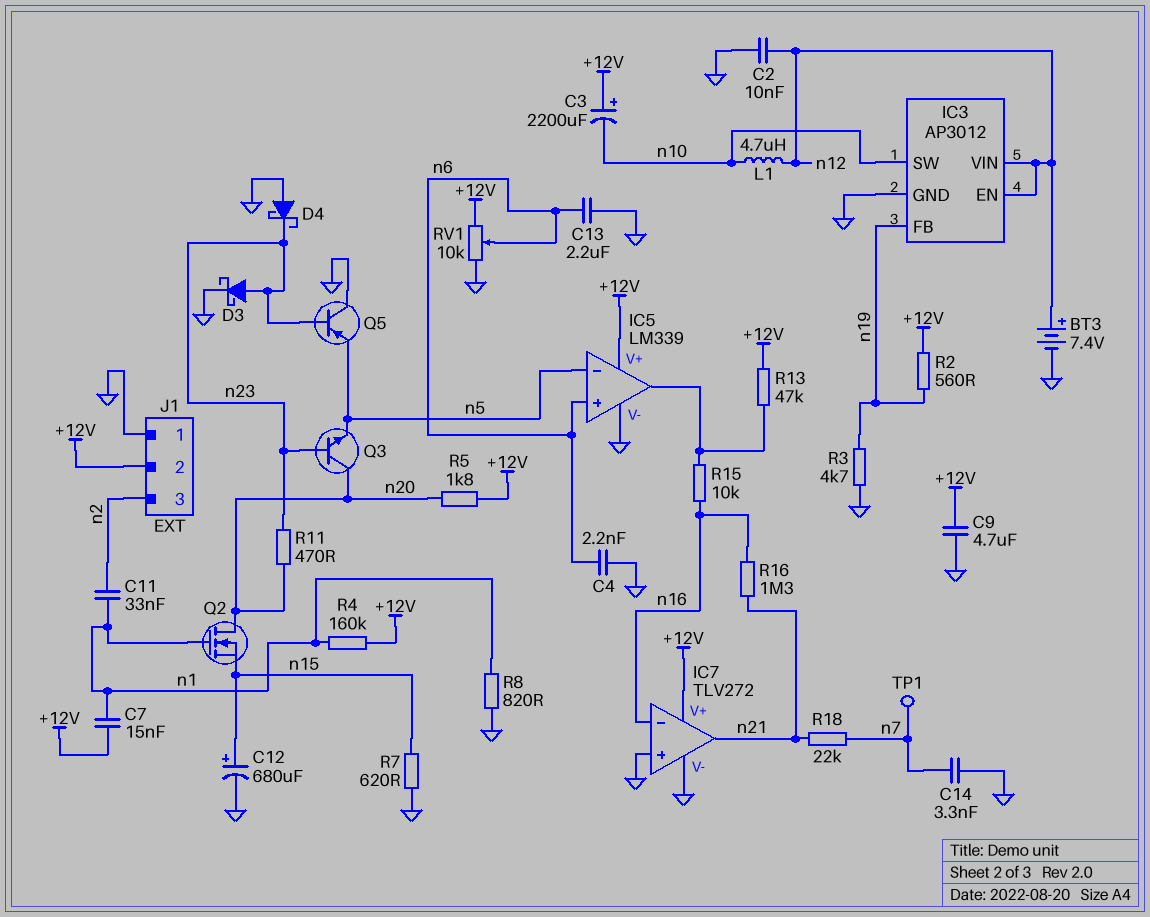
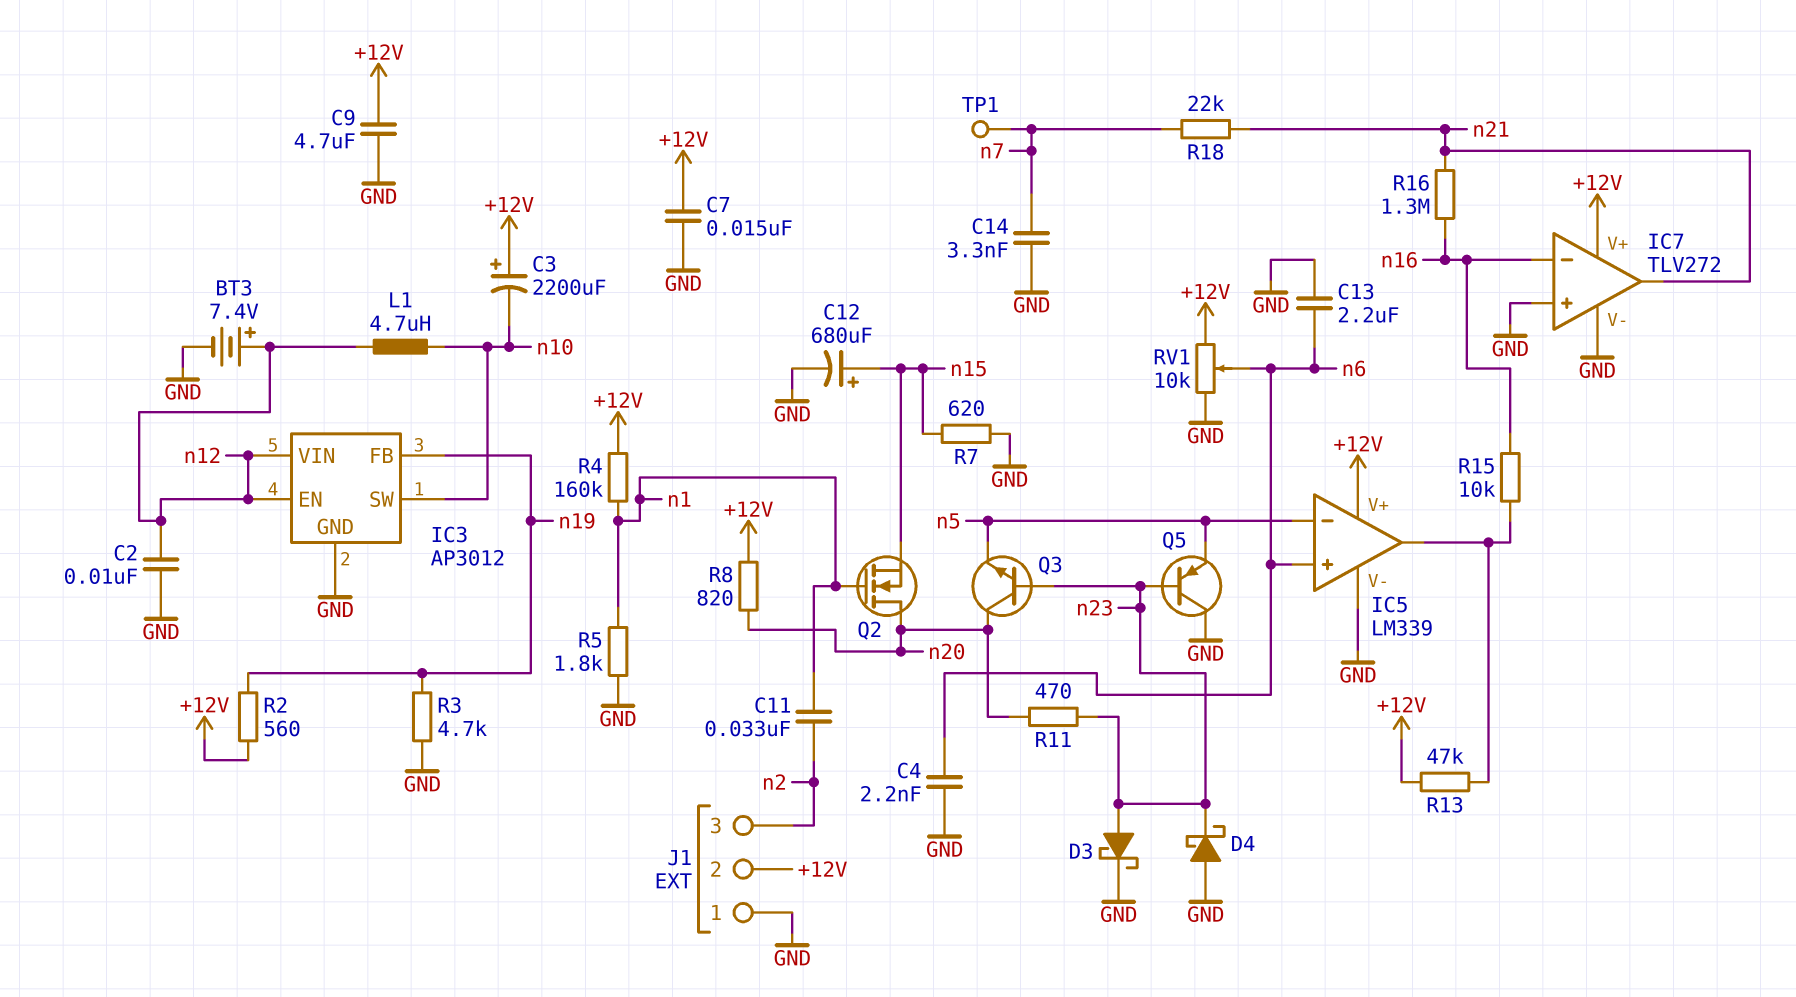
C7: 15nF (+12V, n1) -> 15nF (+12V, GND)
R5: 1.8k (+12V, n20) -> 1.8k (GND, n1)
R8: 820 (GND, n1) -> 820 (+12V, n20)

